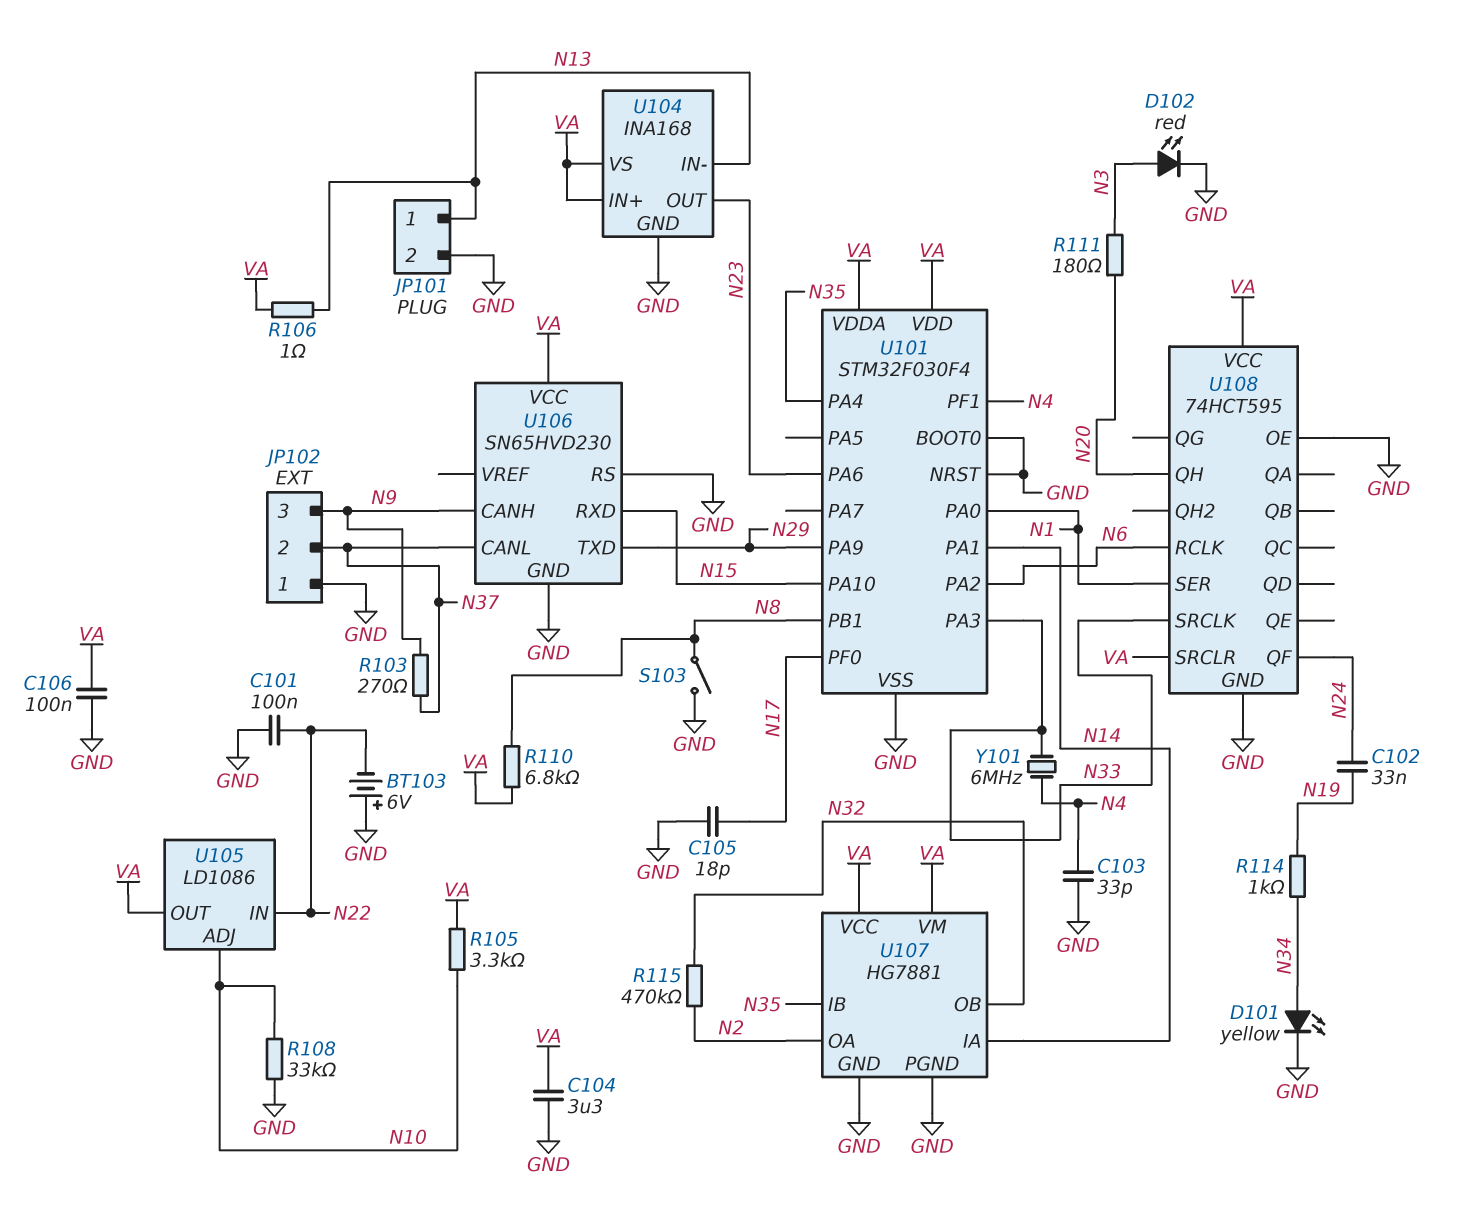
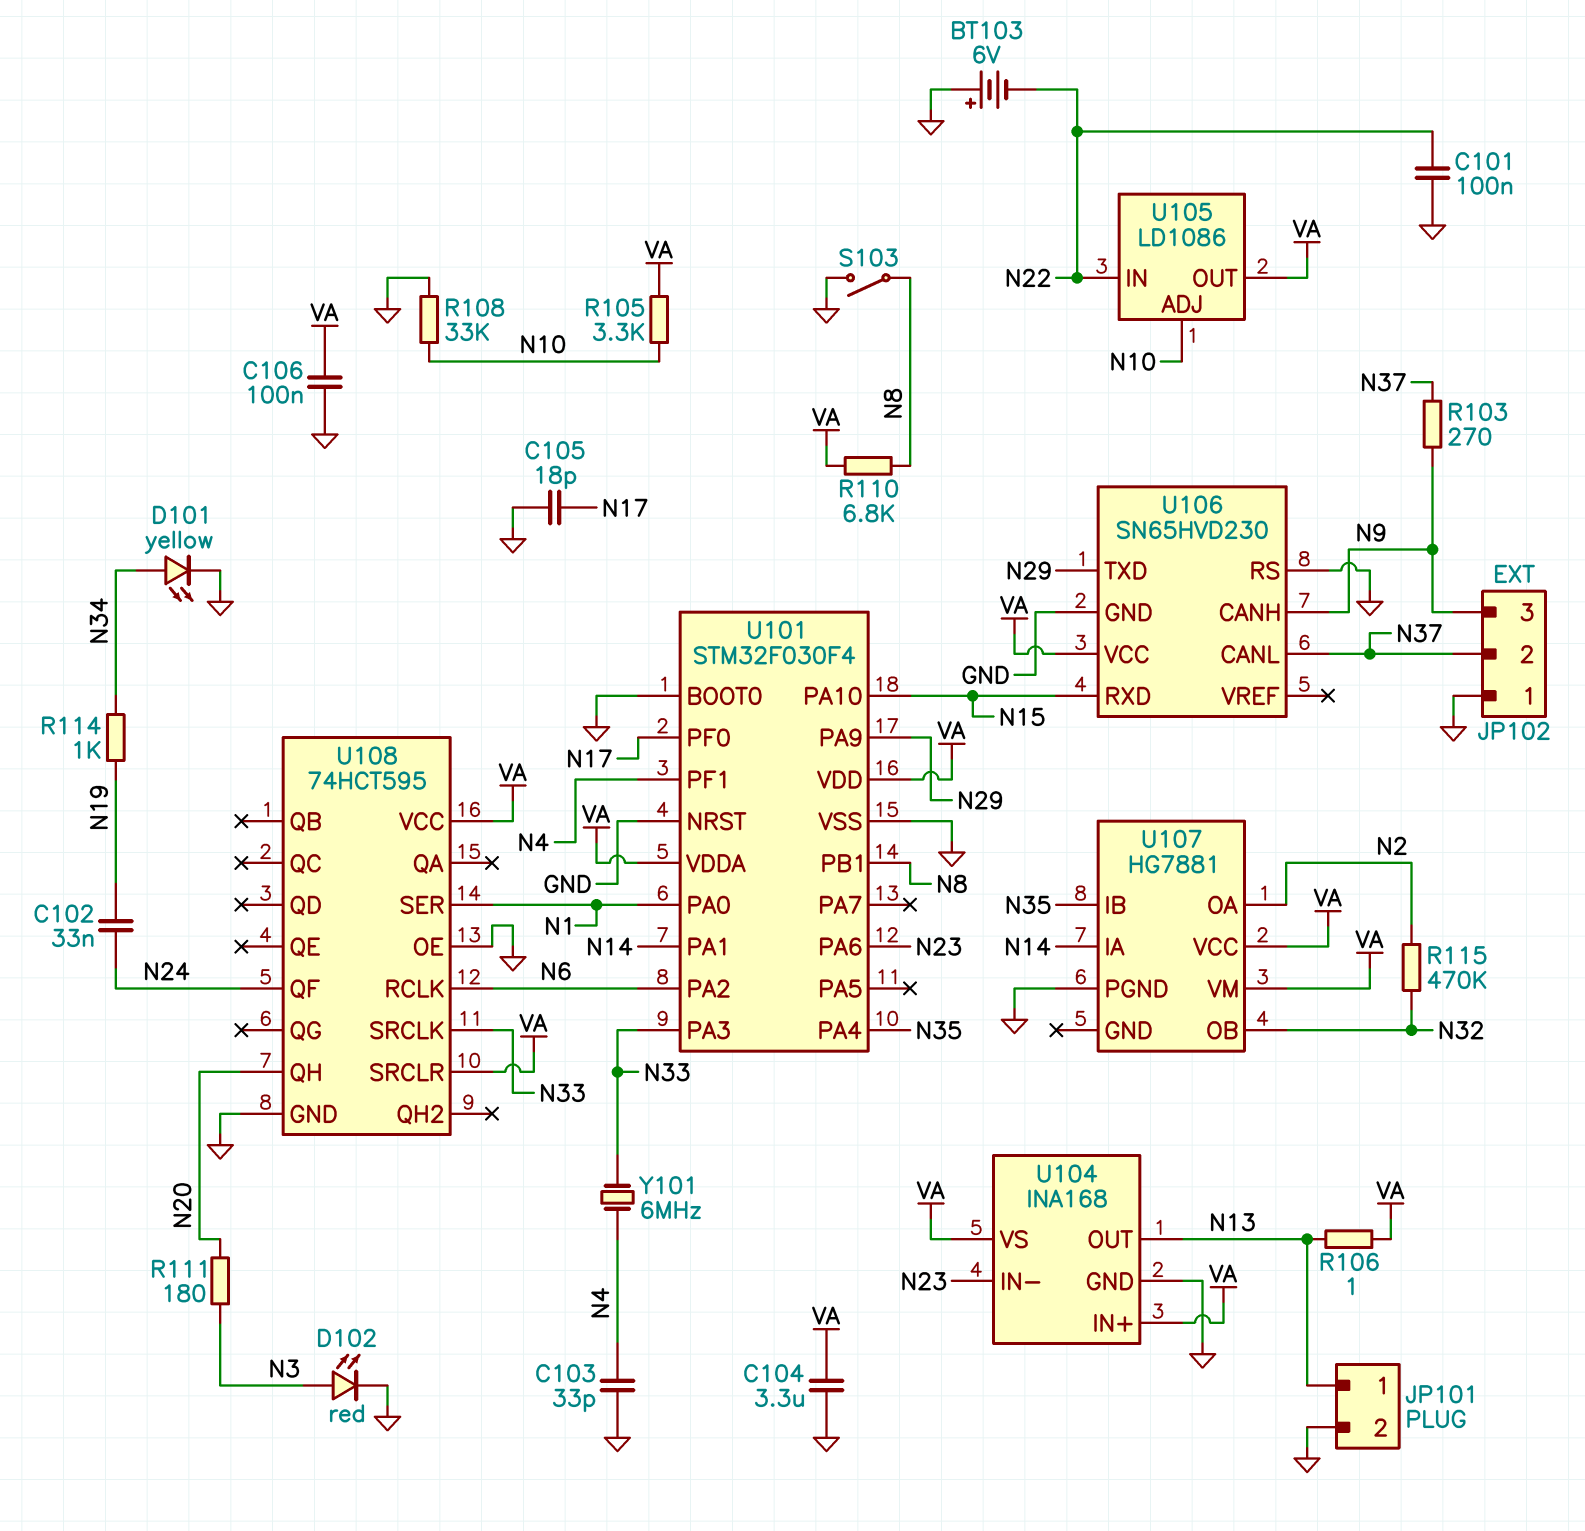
U104 pin IN-: N13 -> N23
U104 pin OUT: N23 -> N13
U107 pin GND: GND -> none

